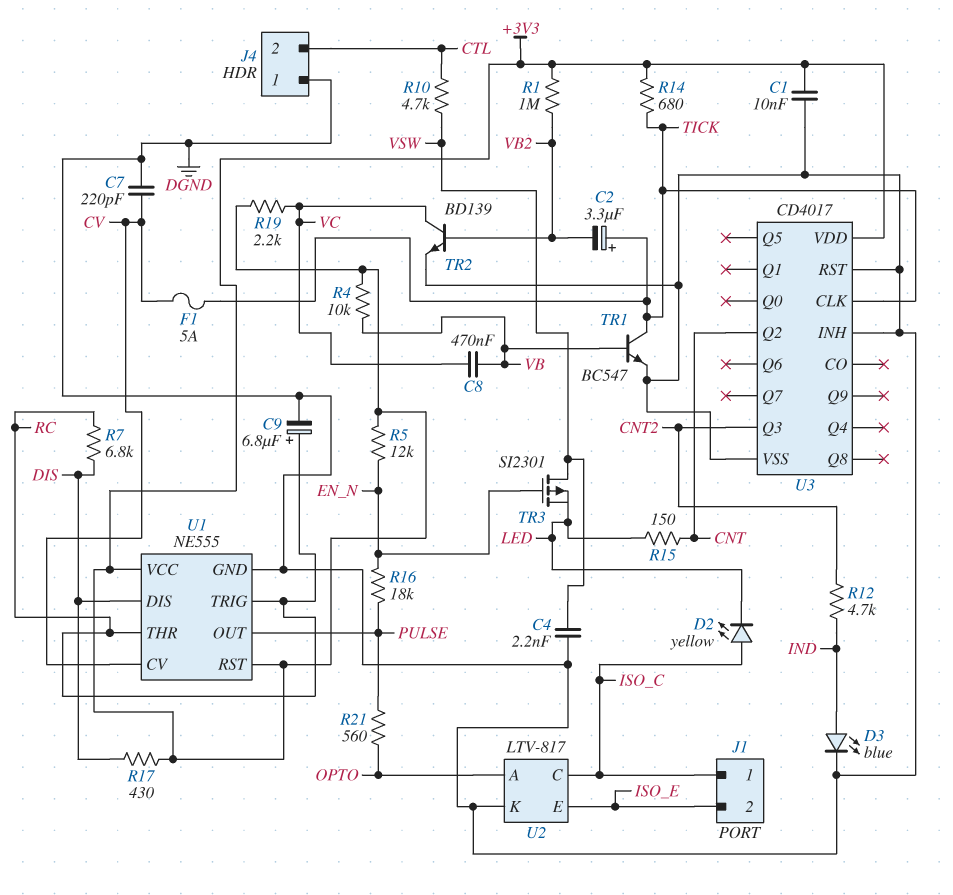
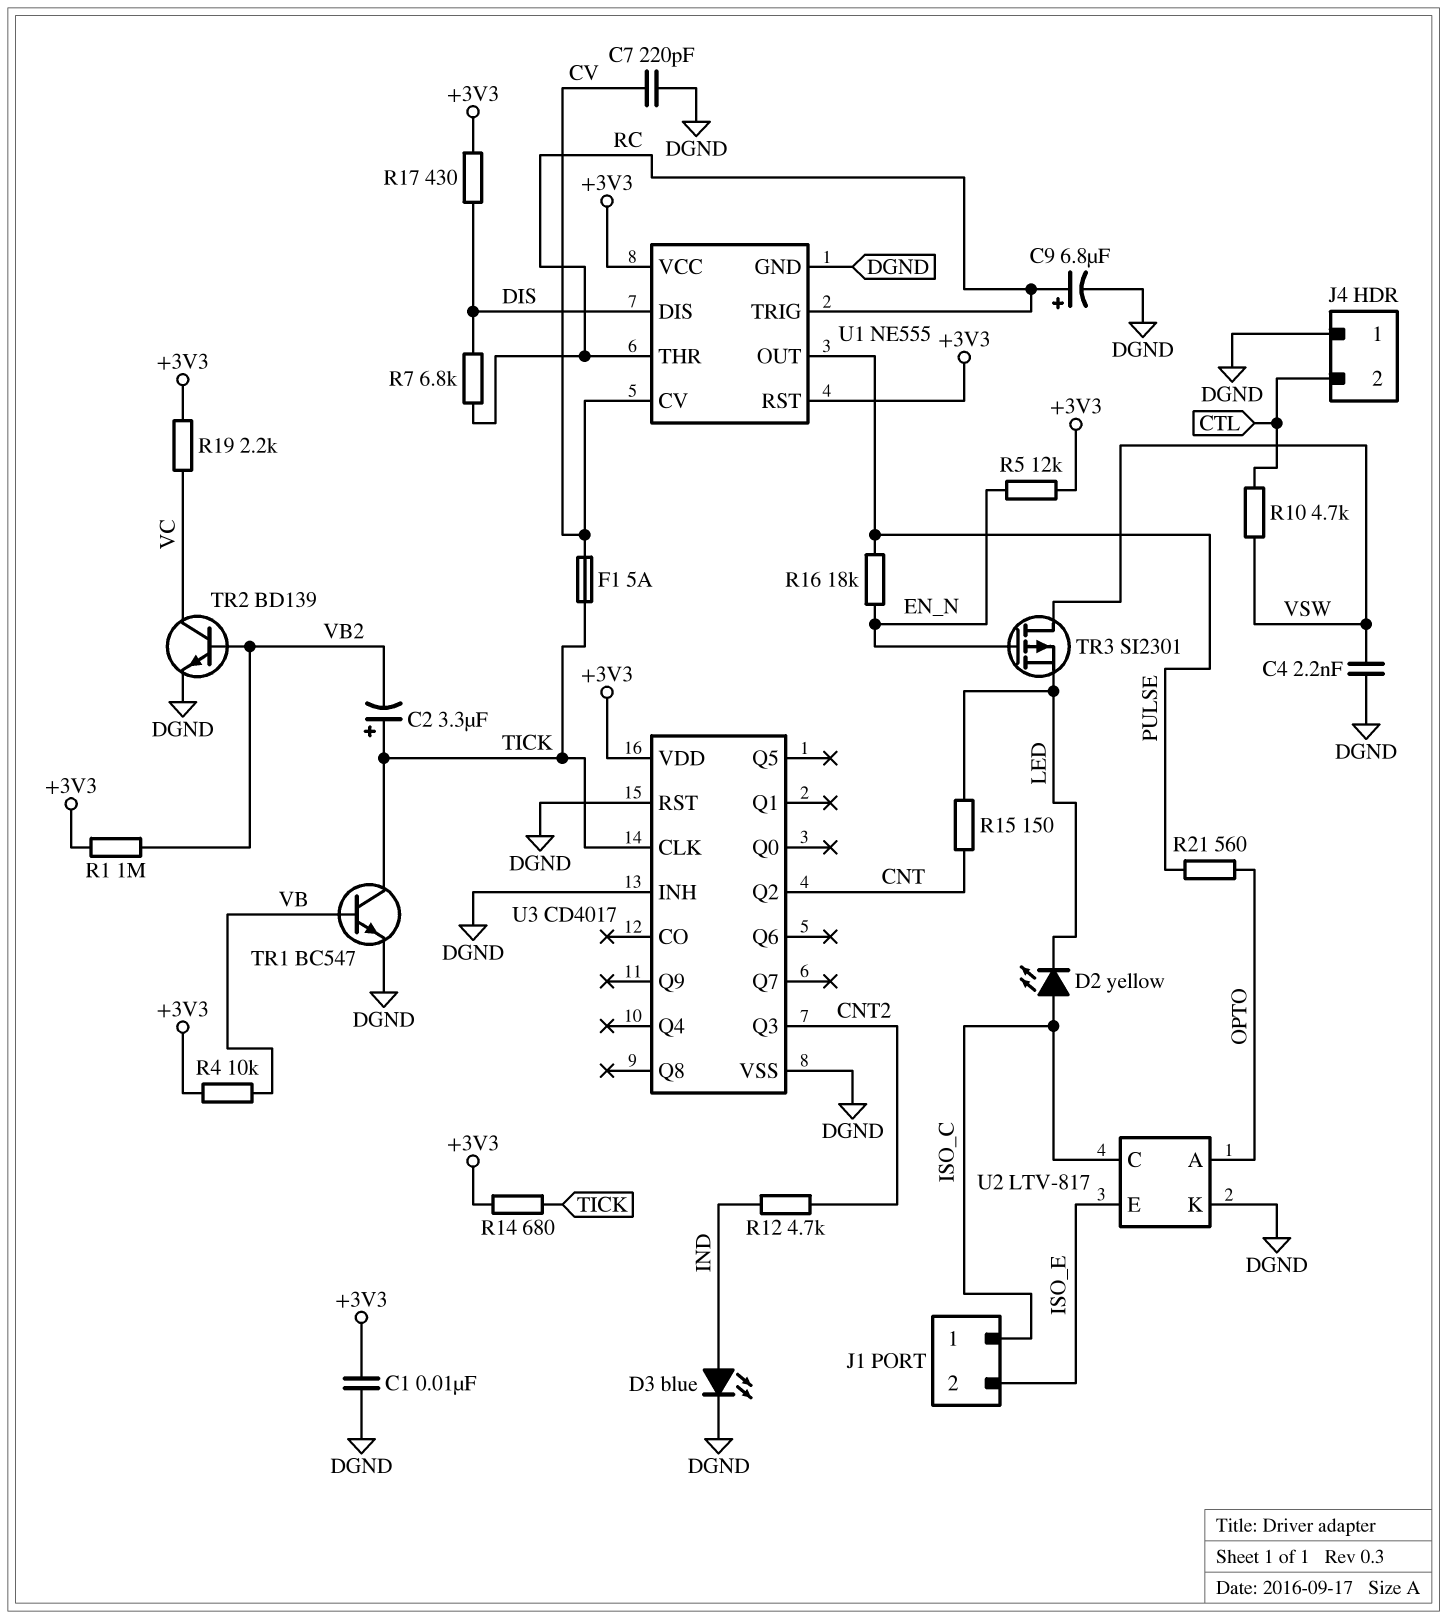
C8: 470nF (VB, VC) -> none

